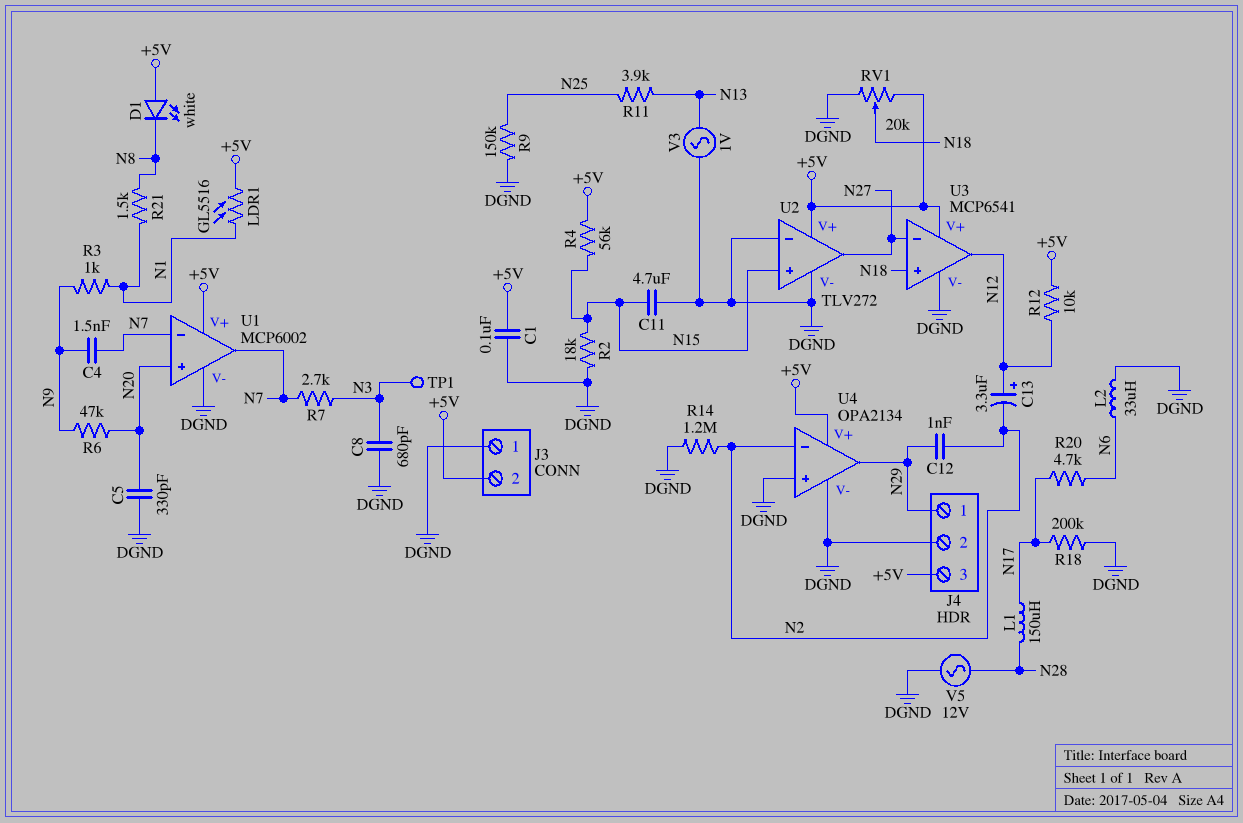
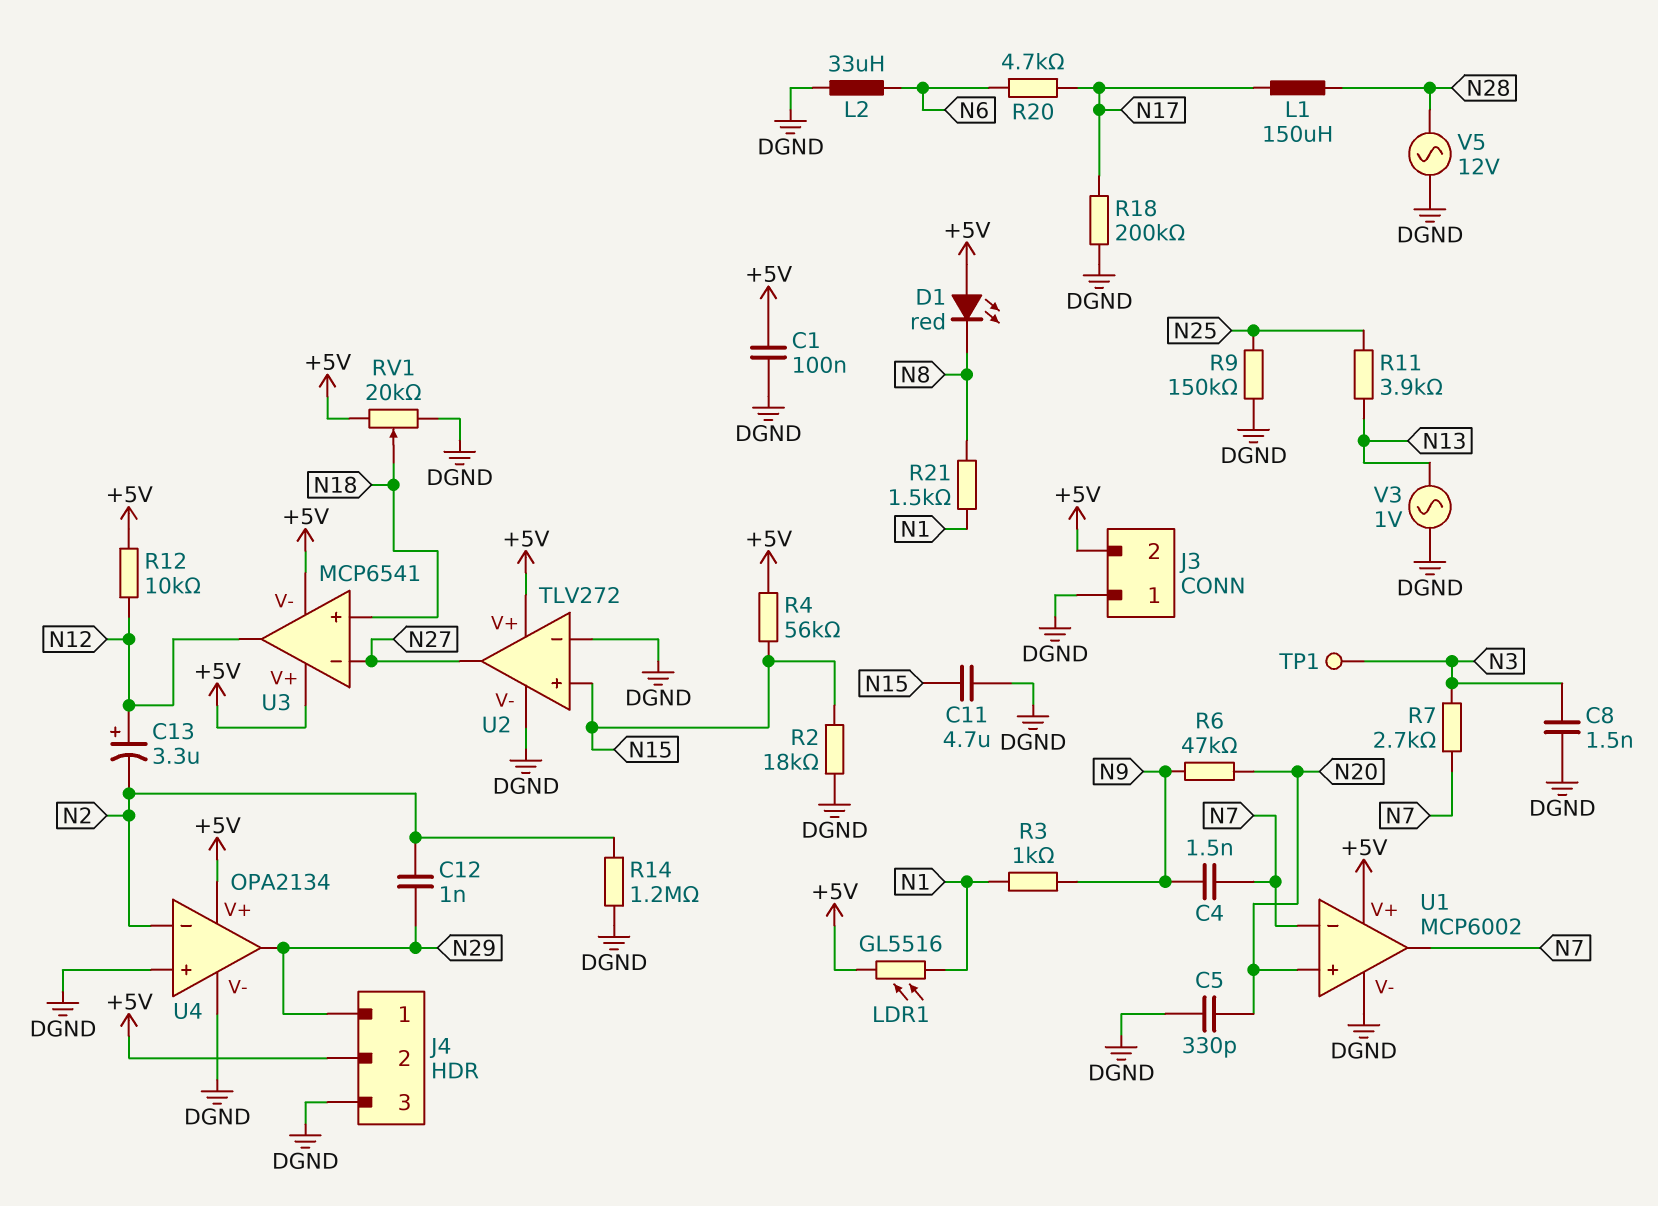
C8: 680pF (DGND, N3) -> 1.5nF (DGND, N3)
D1: LED white (A +5V, K N8) -> LED red (A +5V, K N8)
J4 pin 2: DGND -> +5V
J4 pin 3: +5V -> DGND
U3 pin V-: DGND -> +5V

